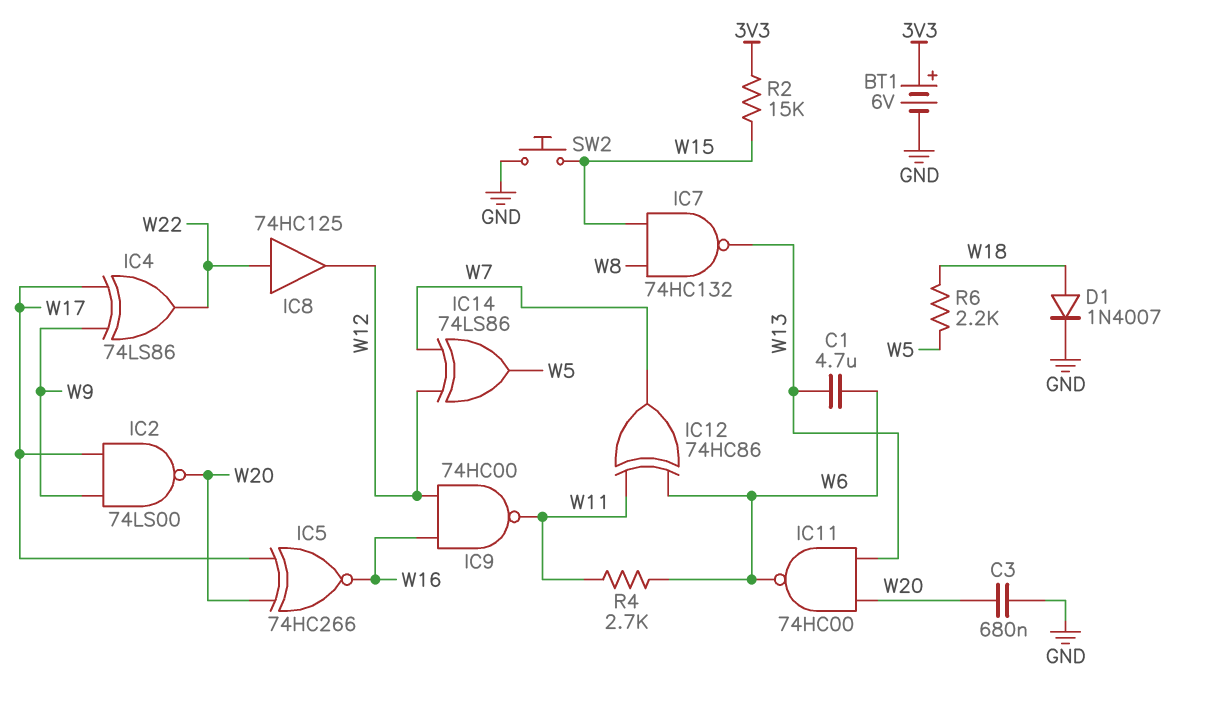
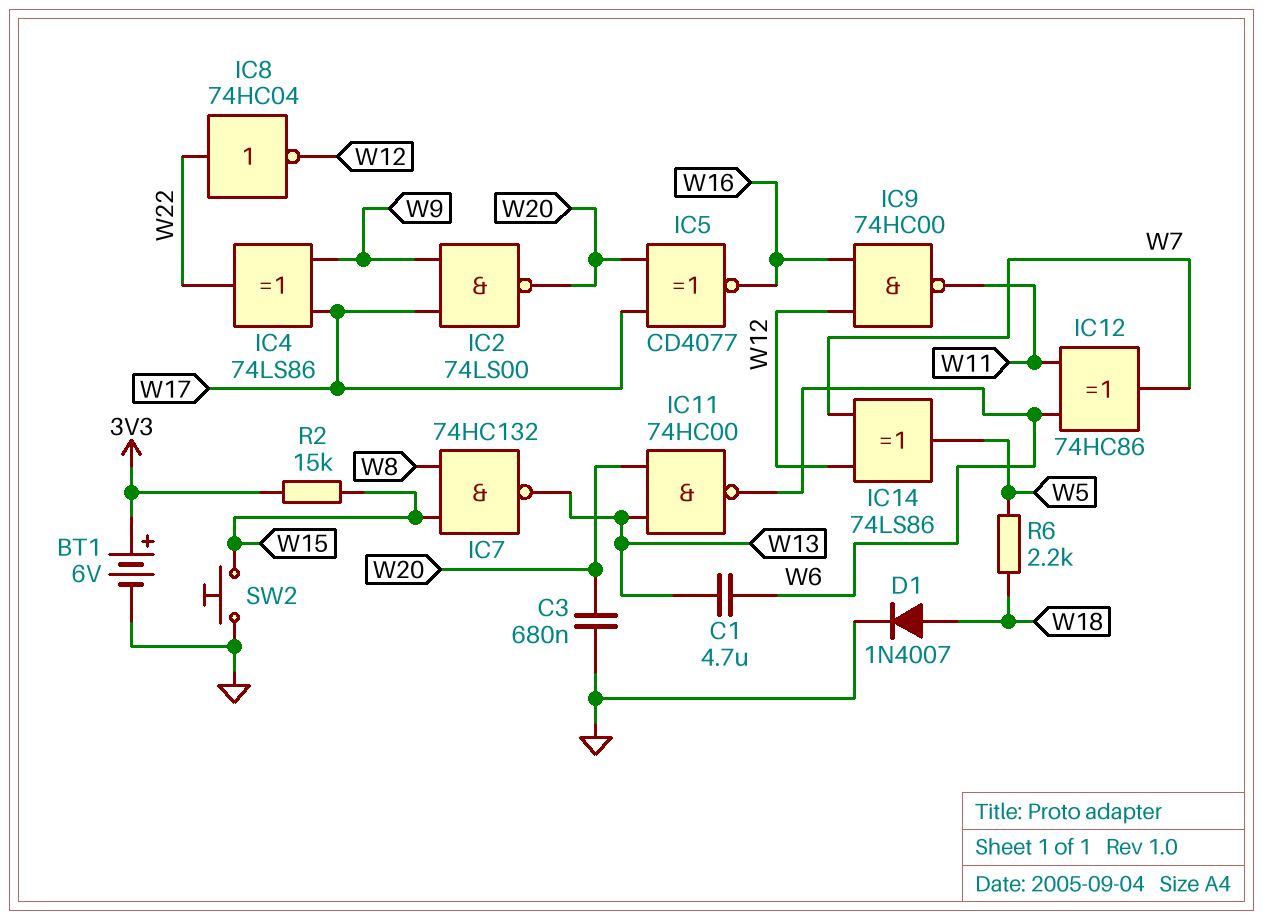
IC5: XNOR 74HC266 (in W17, in W20, out W16) -> XNOR CD4077 (in W17, in W20, out W16)
IC8: buffer 74HC125 (in W22, out W12) -> NOT 74HC04 (in W22, out W12)
R4: 2.7k (W6, W11) -> none

